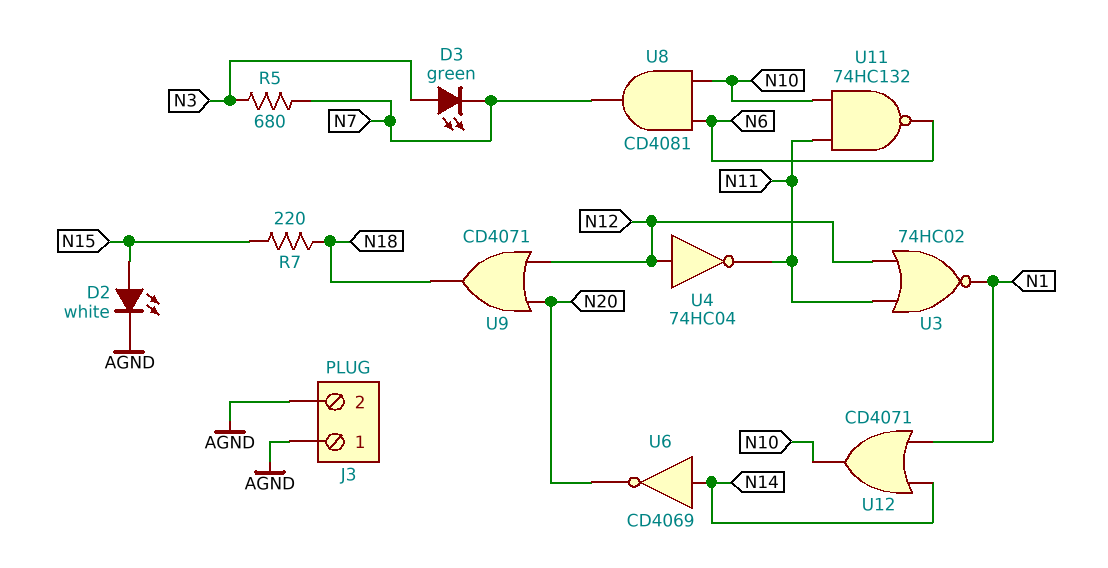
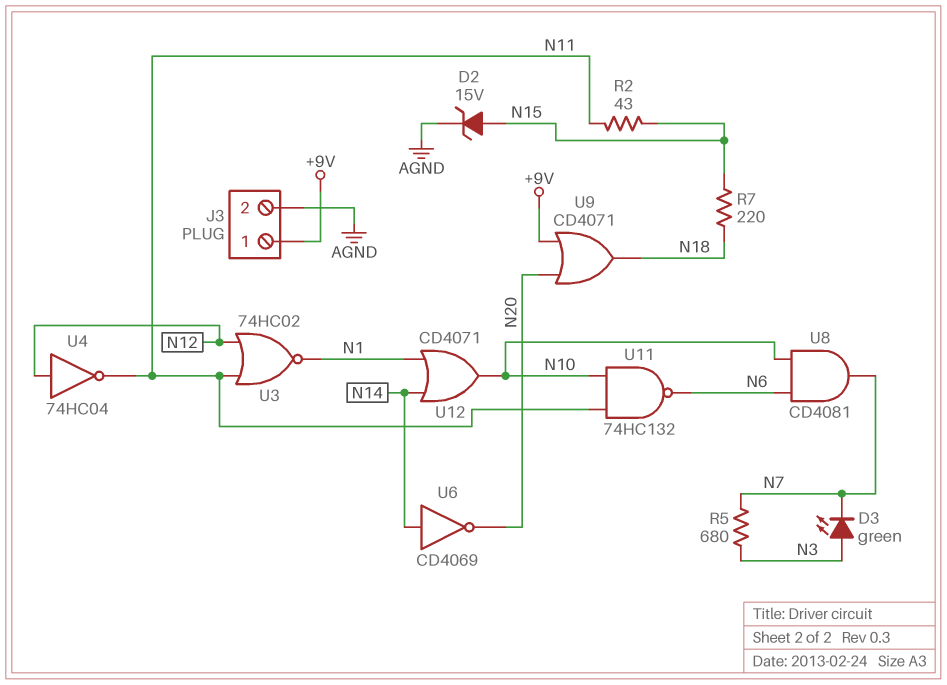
D2: LED white (A N15, K AGND) -> zener 15V (A N15, K AGND)
J3 pin 1: AGND -> +9V
R2: none -> 43 (N11, N15)
U9: OR CD4071 (in N12, in N20, out N18) -> OR CD4071 (in +9V, in N20, out N18)

